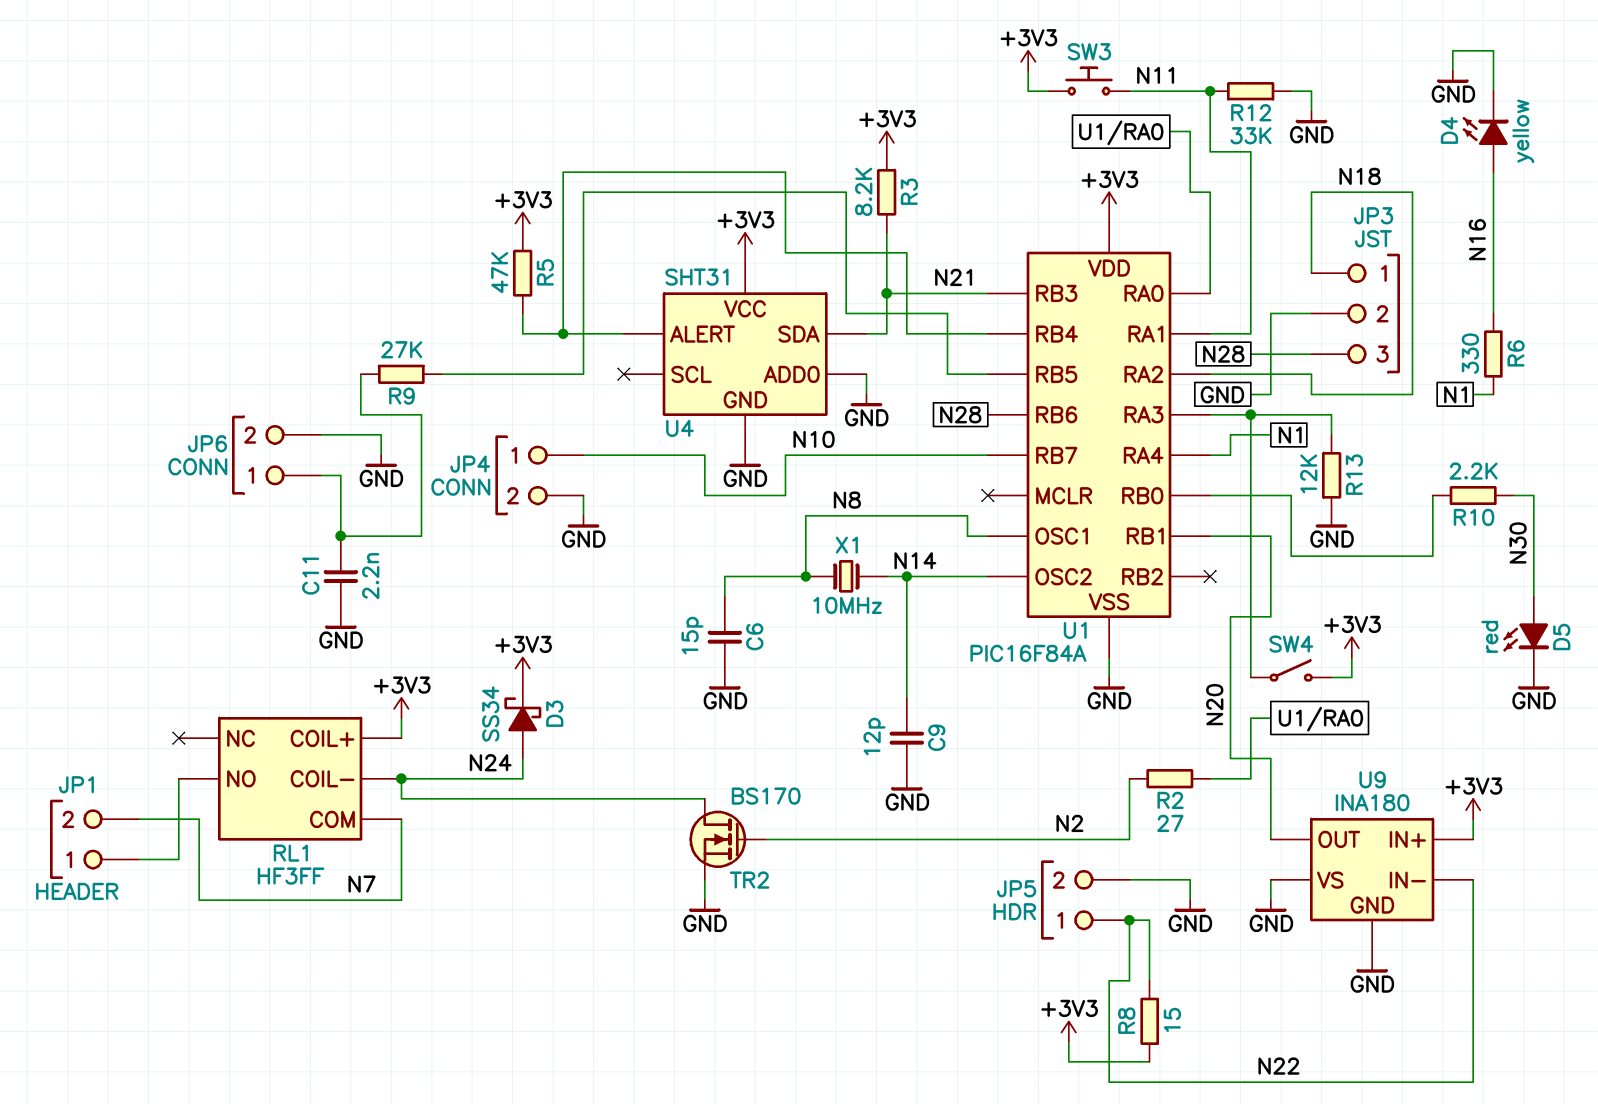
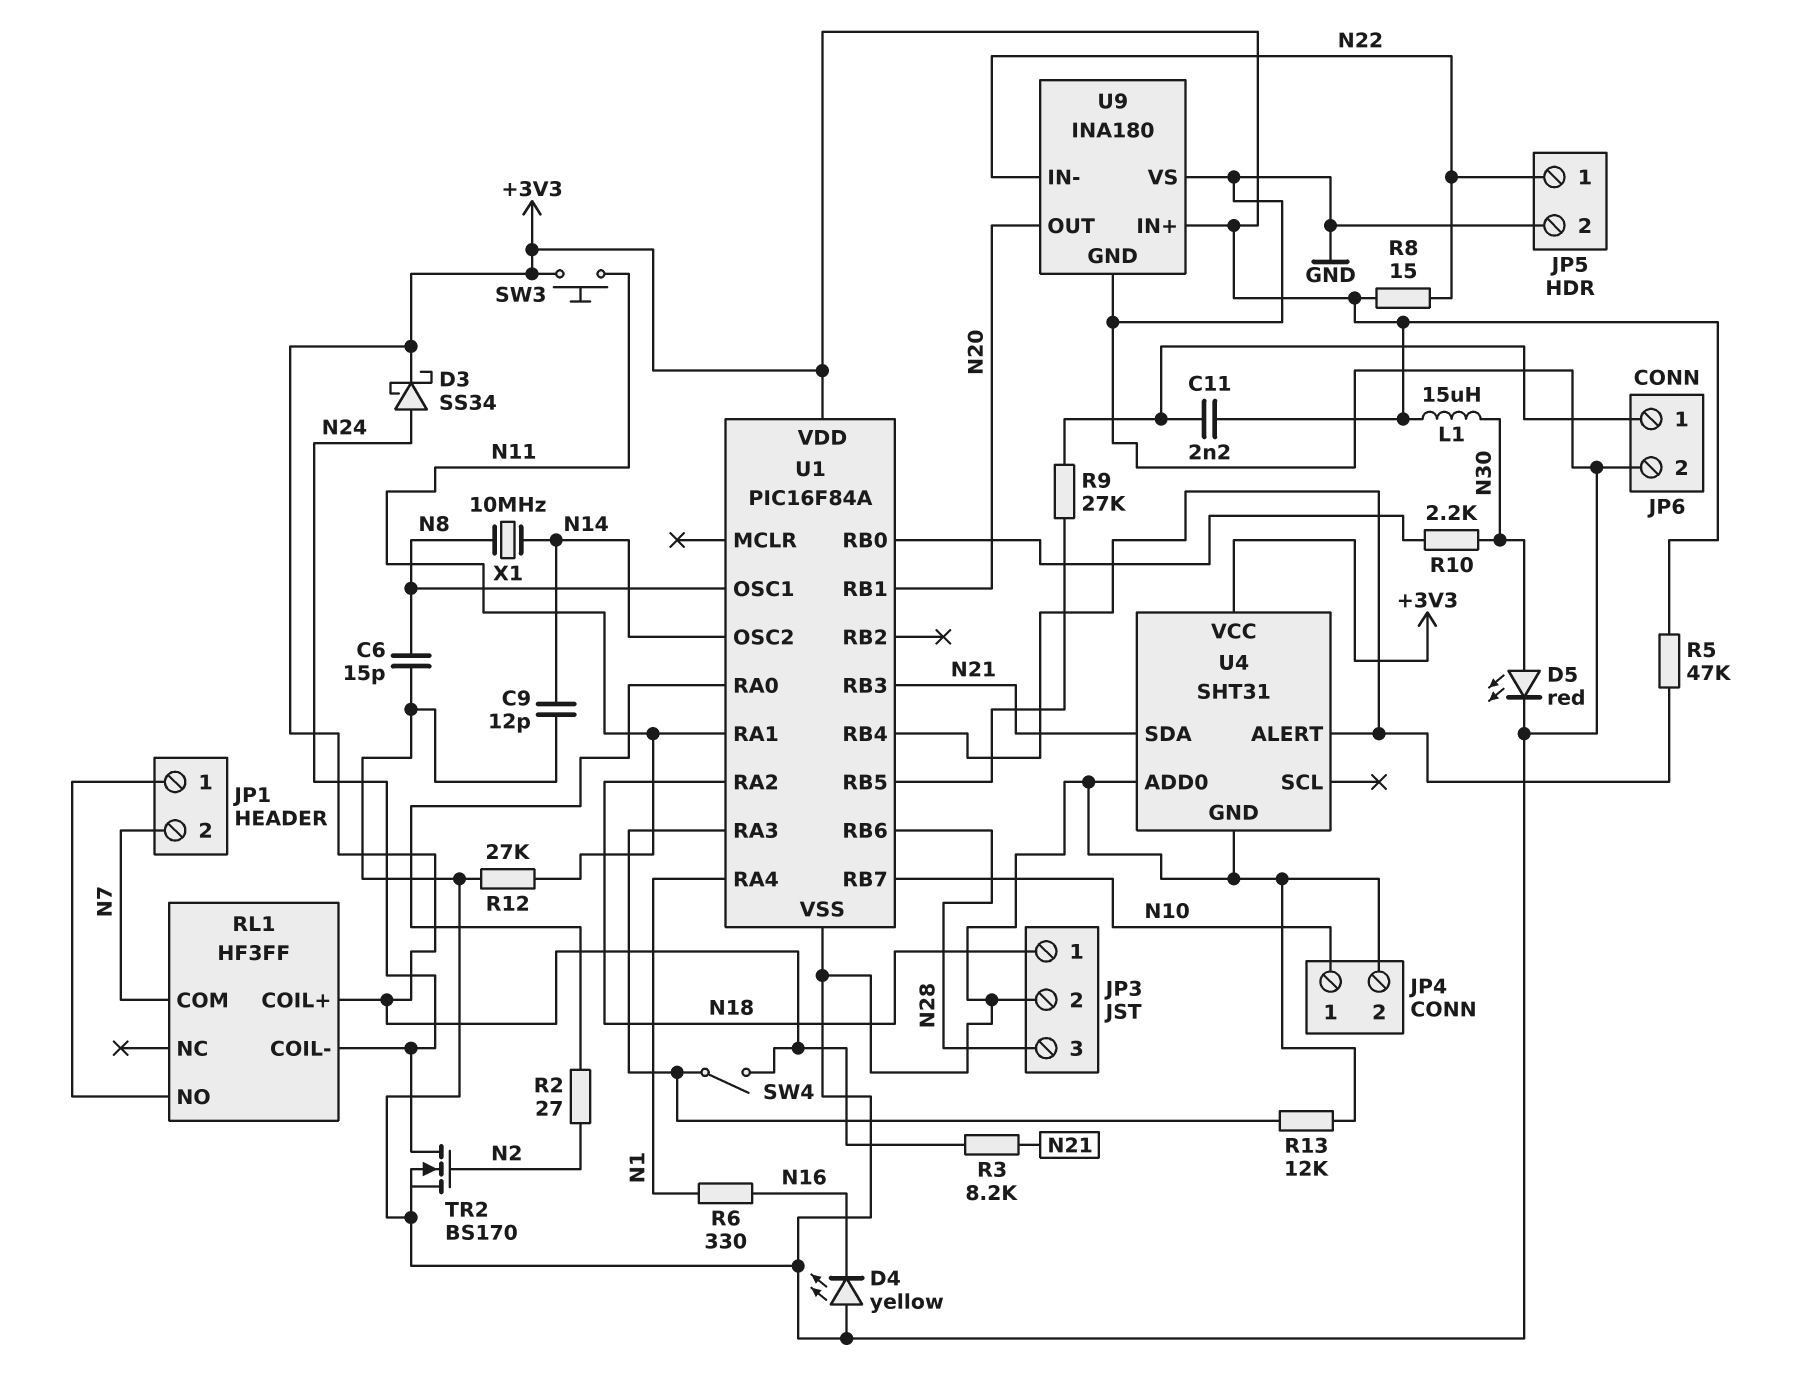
C11: 2.2nF (GND, JP6/1) -> 2.2nF (+3V3, JP6/1)
D4: LED yellow (A N16, K GND) -> LED yellow (A GND, K N16)
L1: none -> 15uH (+3V3, N30)
R12: 33k (GND, N11) -> 27k (GND, N11)

